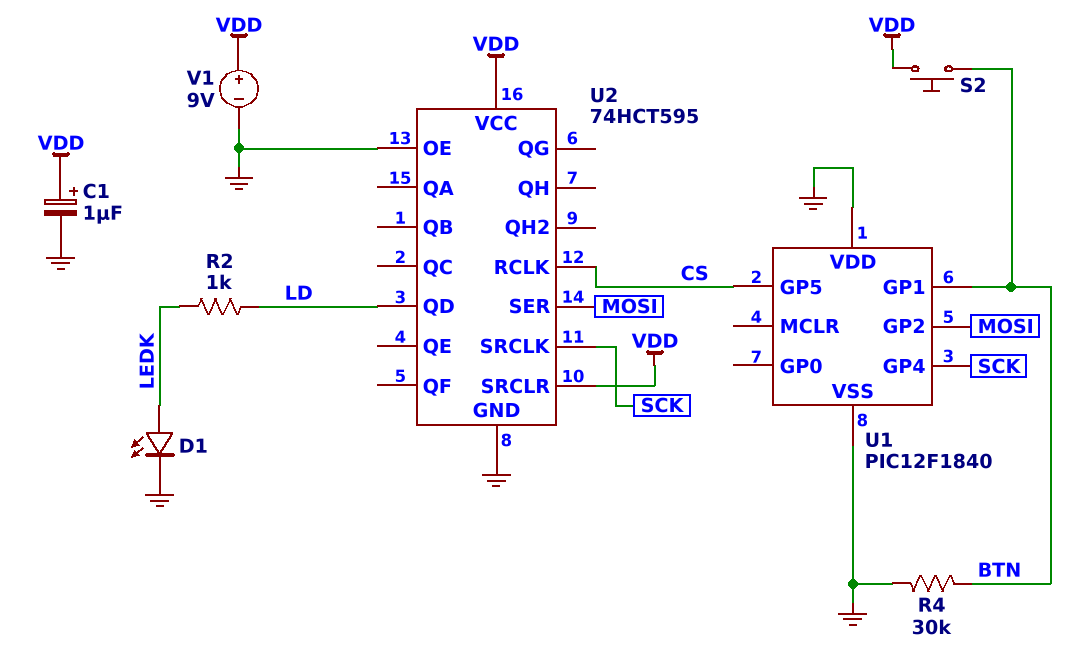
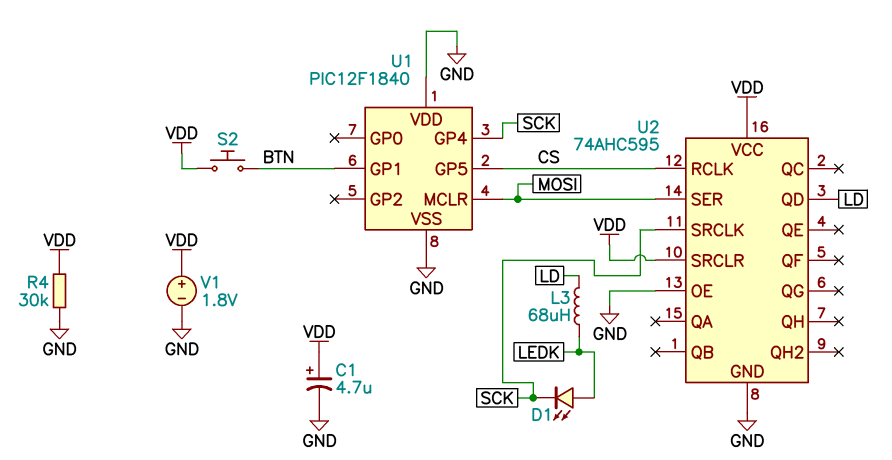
C1: 1uF (plus VDD, minus GND) -> 4.7uF (plus VDD, minus GND)
D1: LED (A LEDK, K GND) -> LED (A LEDK, K SCK)
L3: none -> 68uH (LD, LEDK)
R2: 1k (LD, LEDK) -> none
R4: 30k (BTN, GND) -> 30k (GND, VDD)
U1 pin GP2: MOSI -> none
U1 pin MCLR: none -> MOSI
U2: 74HCT595 -> 74AHC595
V1: 9V (plus VDD, minus GND) -> 1.8V (plus VDD, minus GND)

